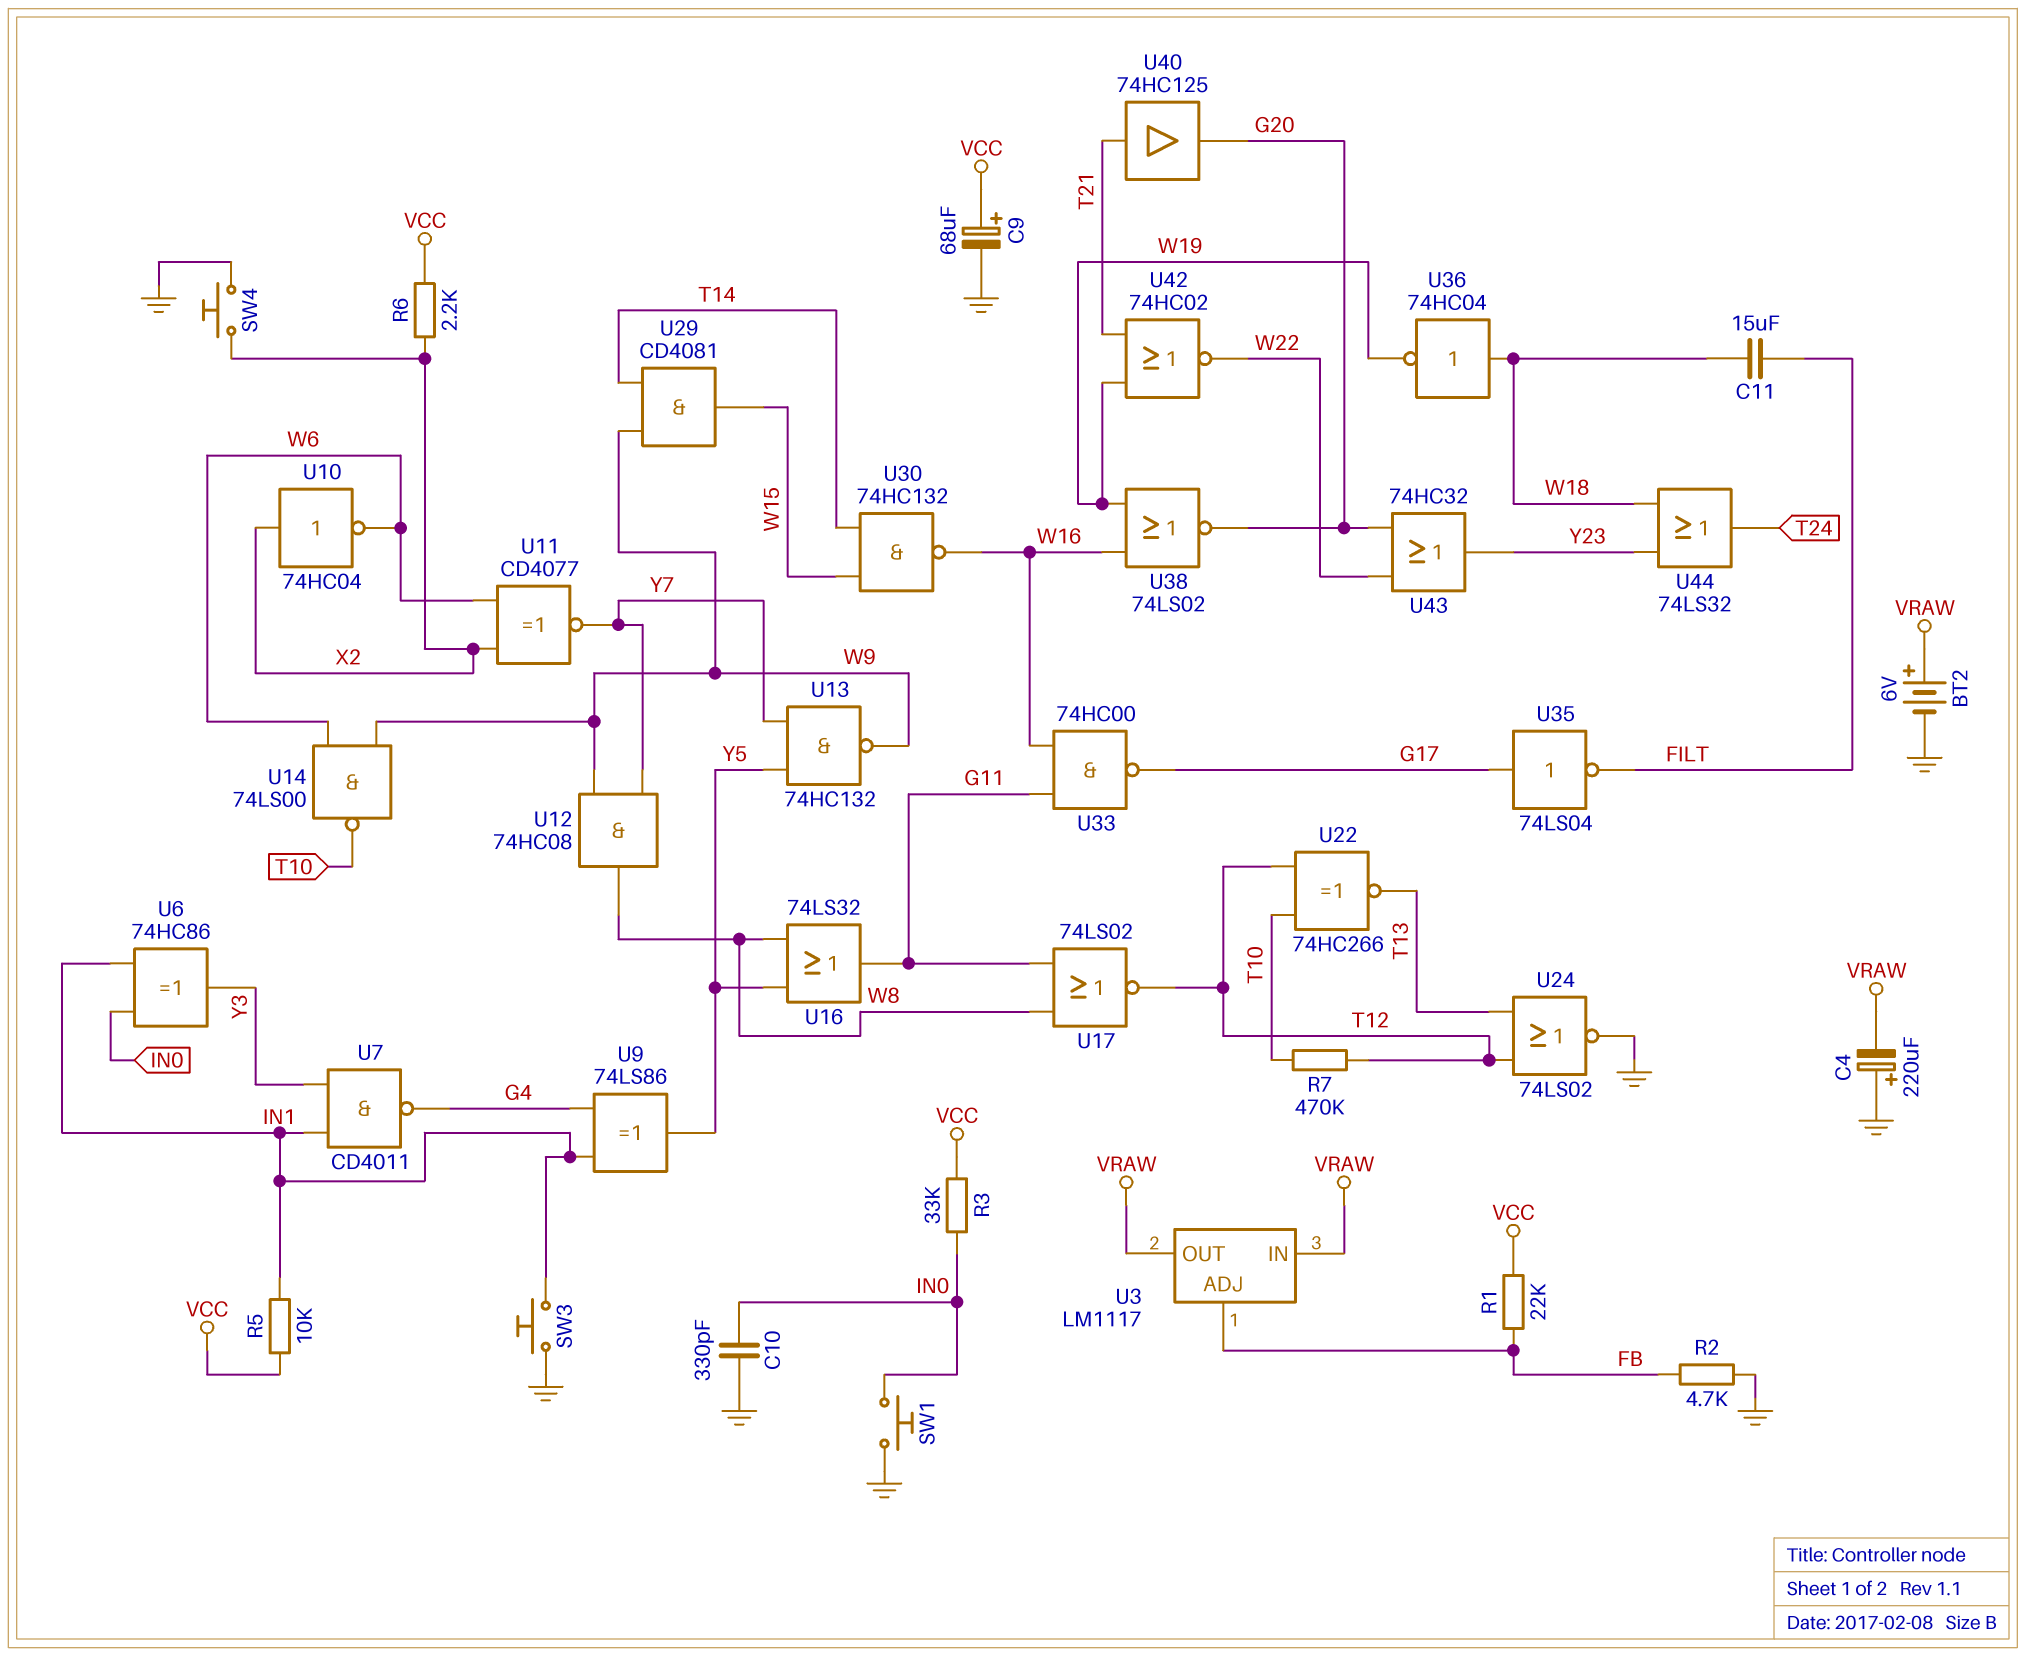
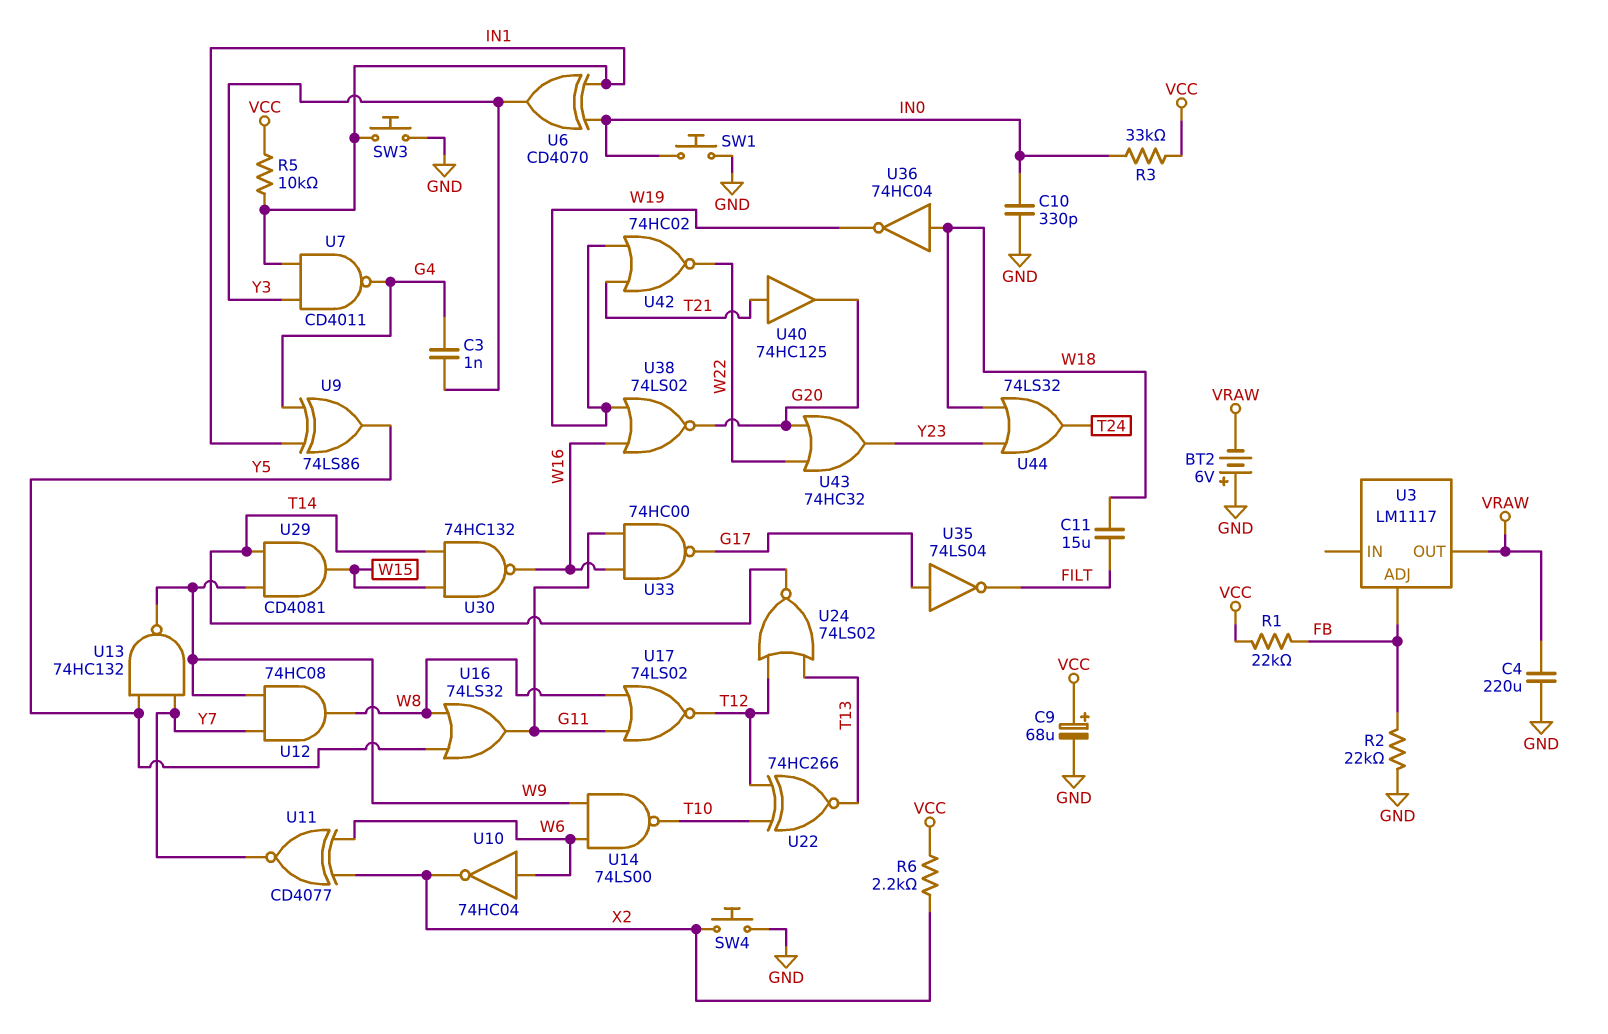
BT2: 6V (plus VRAW, minus GND) -> 6V (plus GND, minus VRAW)
C3: none -> 1nF (G4, Y3)
C4: 220uF (plus GND, minus VRAW) -> 220uF (GND, VRAW)
R2: 4.7k (FB, GND) -> 22k (FB, GND)
R7: 470k (T10, T12) -> none
U3 pin IN: VRAW -> none
U6: XOR 74HC86 (in IN0, in IN1, out Y3) -> XOR CD4070 (in IN0, in IN1, out Y3)
U10: NOT 74HC04 (in X2, out W6) -> NOT 74HC04 (in W6, out X2)
U24: NOR 74LS02 (in T12, in T13, out GND) -> NOR 74LS02 (in T12, in T13, out T14)

